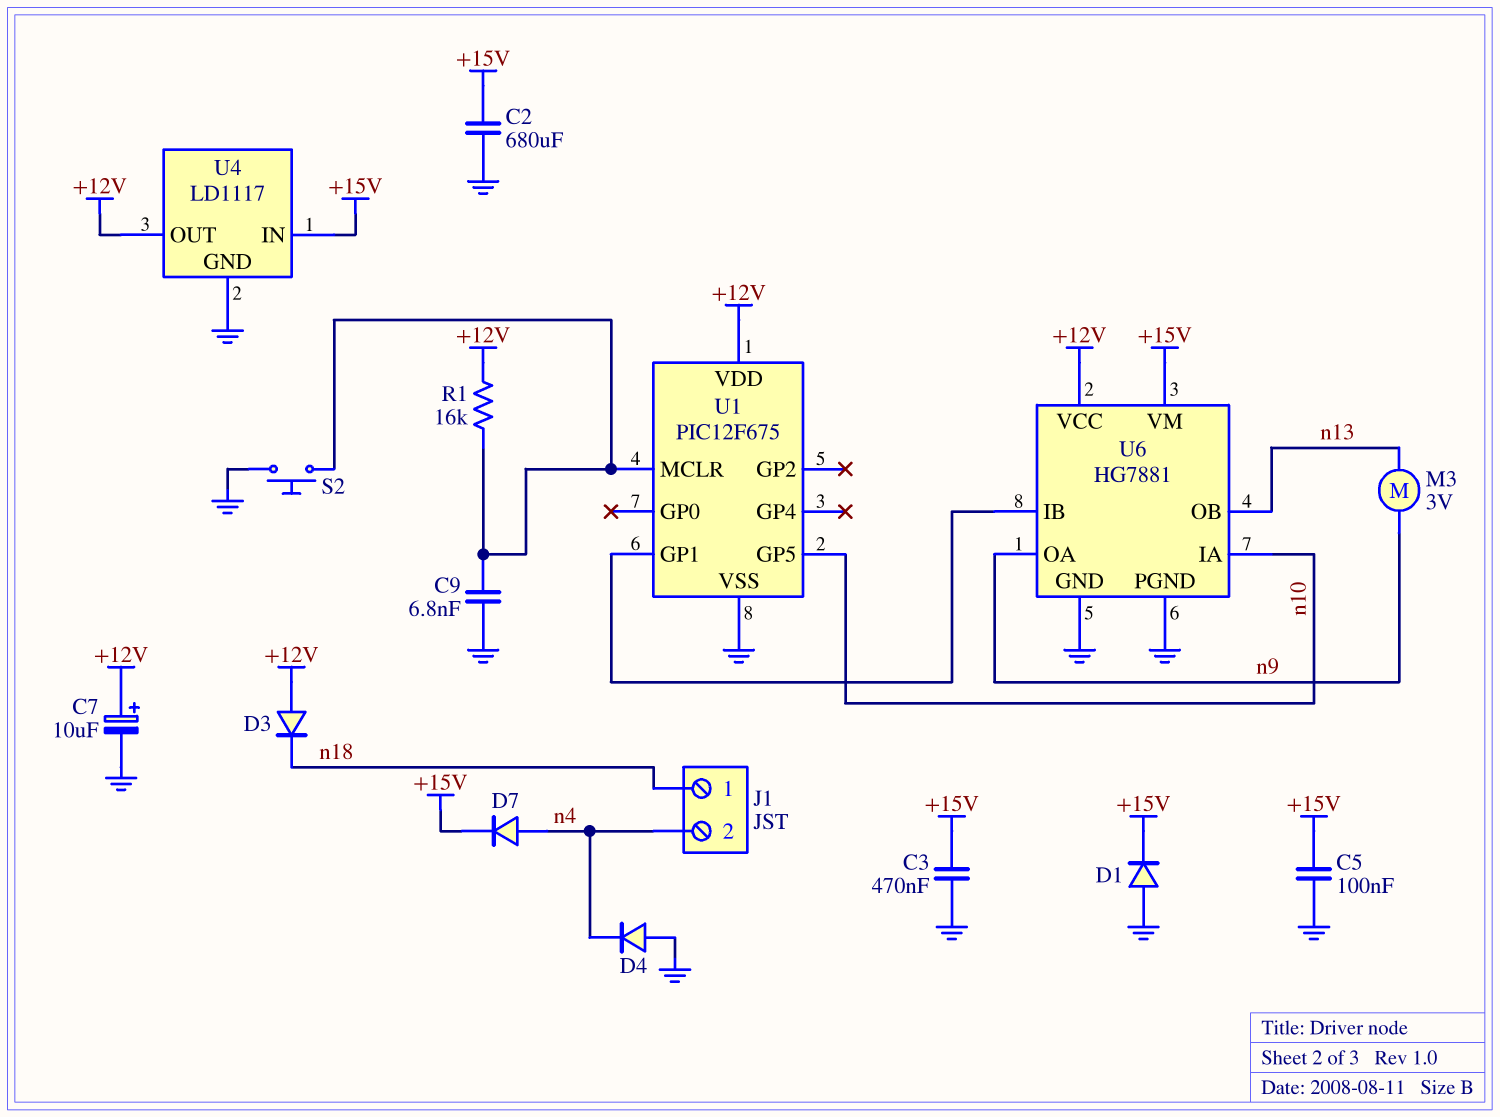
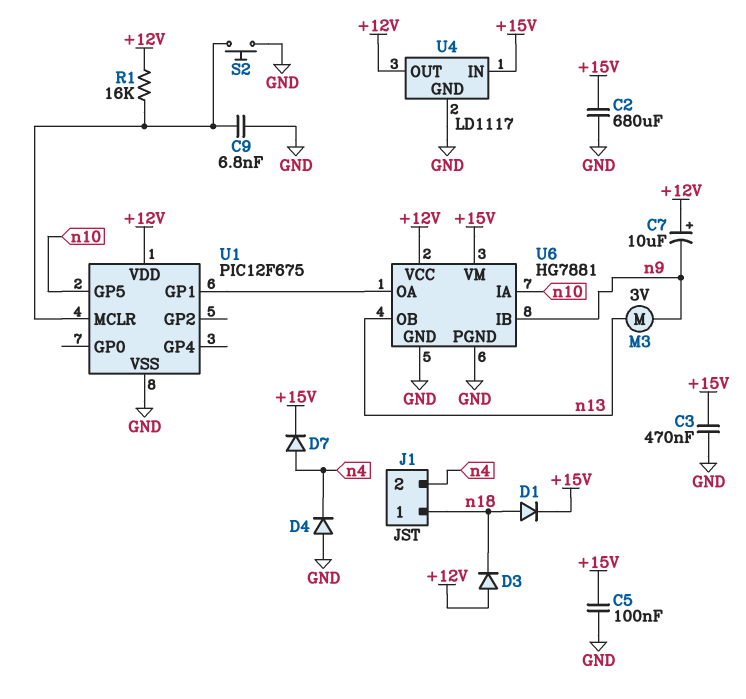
C7: 10uF (plus +12V, minus GND) -> 10uF (plus +12V, minus n9)
D1: diode (A GND, K +15V) -> diode (A n18, K +15V)
U6 pin IB: U1/GP1 -> n9
U6 pin OA: n9 -> U1/GP1

